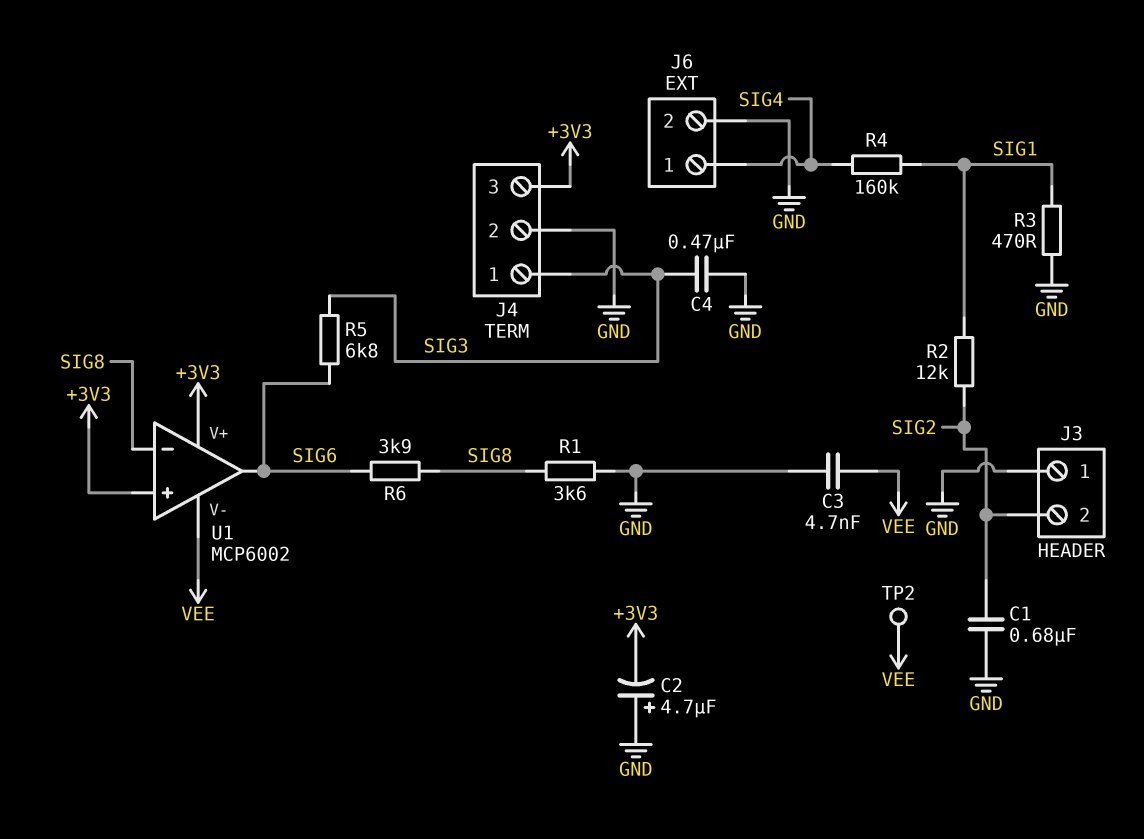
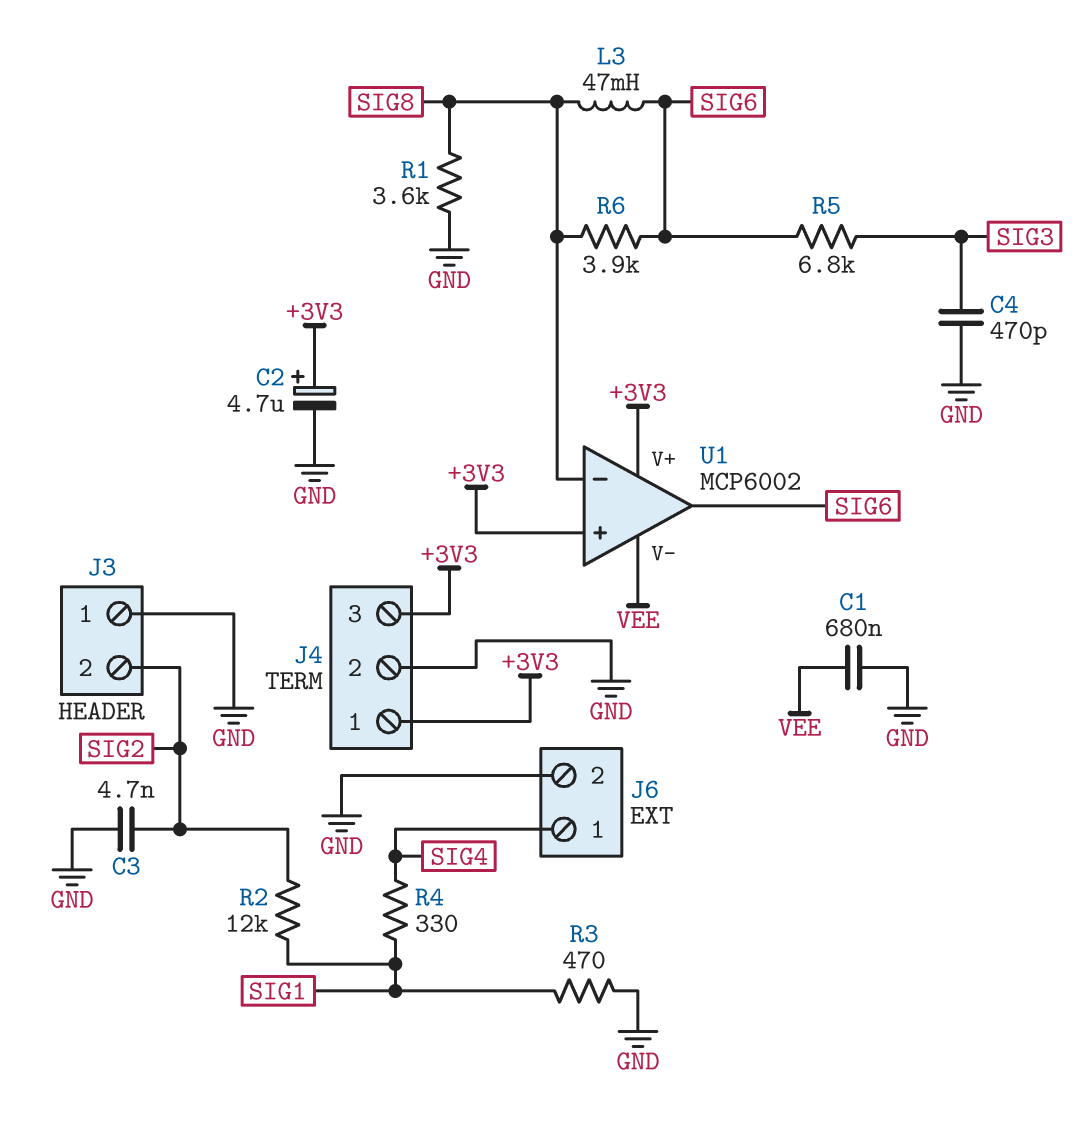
C1: 680nF (GND, SIG2) -> 680nF (GND, VEE)
C2: 4.7uF (plus GND, minus +3V3) -> 4.7uF (plus +3V3, minus GND)
C3: 4.7nF (GND, VEE) -> 4.7nF (GND, SIG2)
C4: 470nF (GND, SIG3) -> 470pF (GND, SIG3)
J4 pin 1: SIG3 -> +3V3
L3: none -> 47mH (SIG6, SIG8)
R4: 160k (SIG1, SIG4) -> 330 (SIG1, SIG4)
TP2: test point (VEE) -> none

